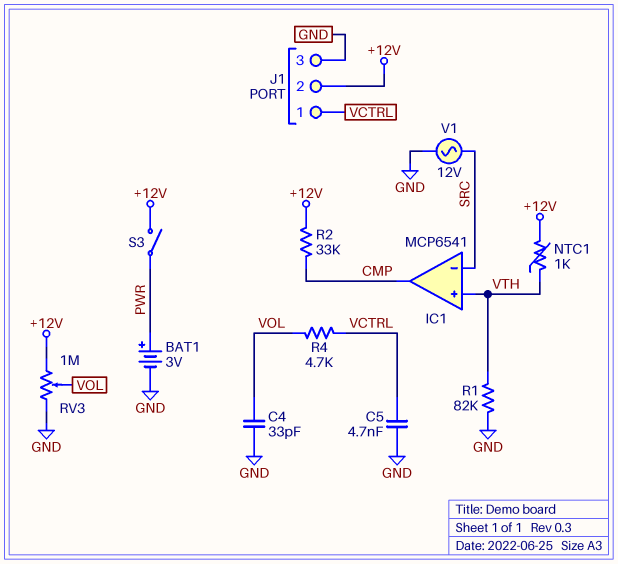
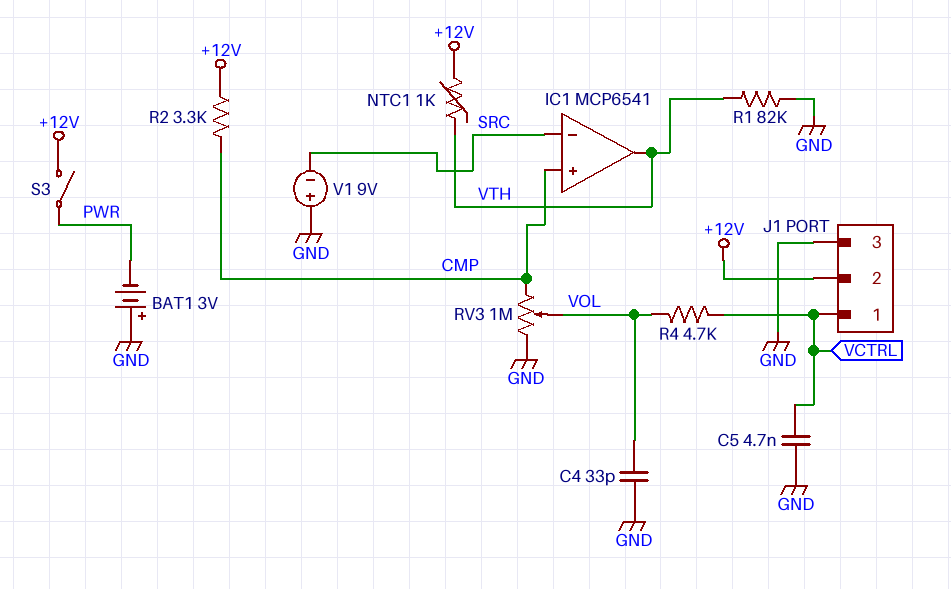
BAT1: 3V (plus PWR, minus GND) -> 3V (plus GND, minus PWR)
IC1 pin in+: VTH -> CMP
IC1 pin out: CMP -> VTH
R2: 33k (+12V, CMP) -> 3.3k (+12V, CMP)
RV3: 1M (+12V, GND, wiper VOL) -> 1M (CMP, GND, wiper VOL)
V1: AC 12V (GND, SRC) -> 9V (plus GND, minus SRC)

